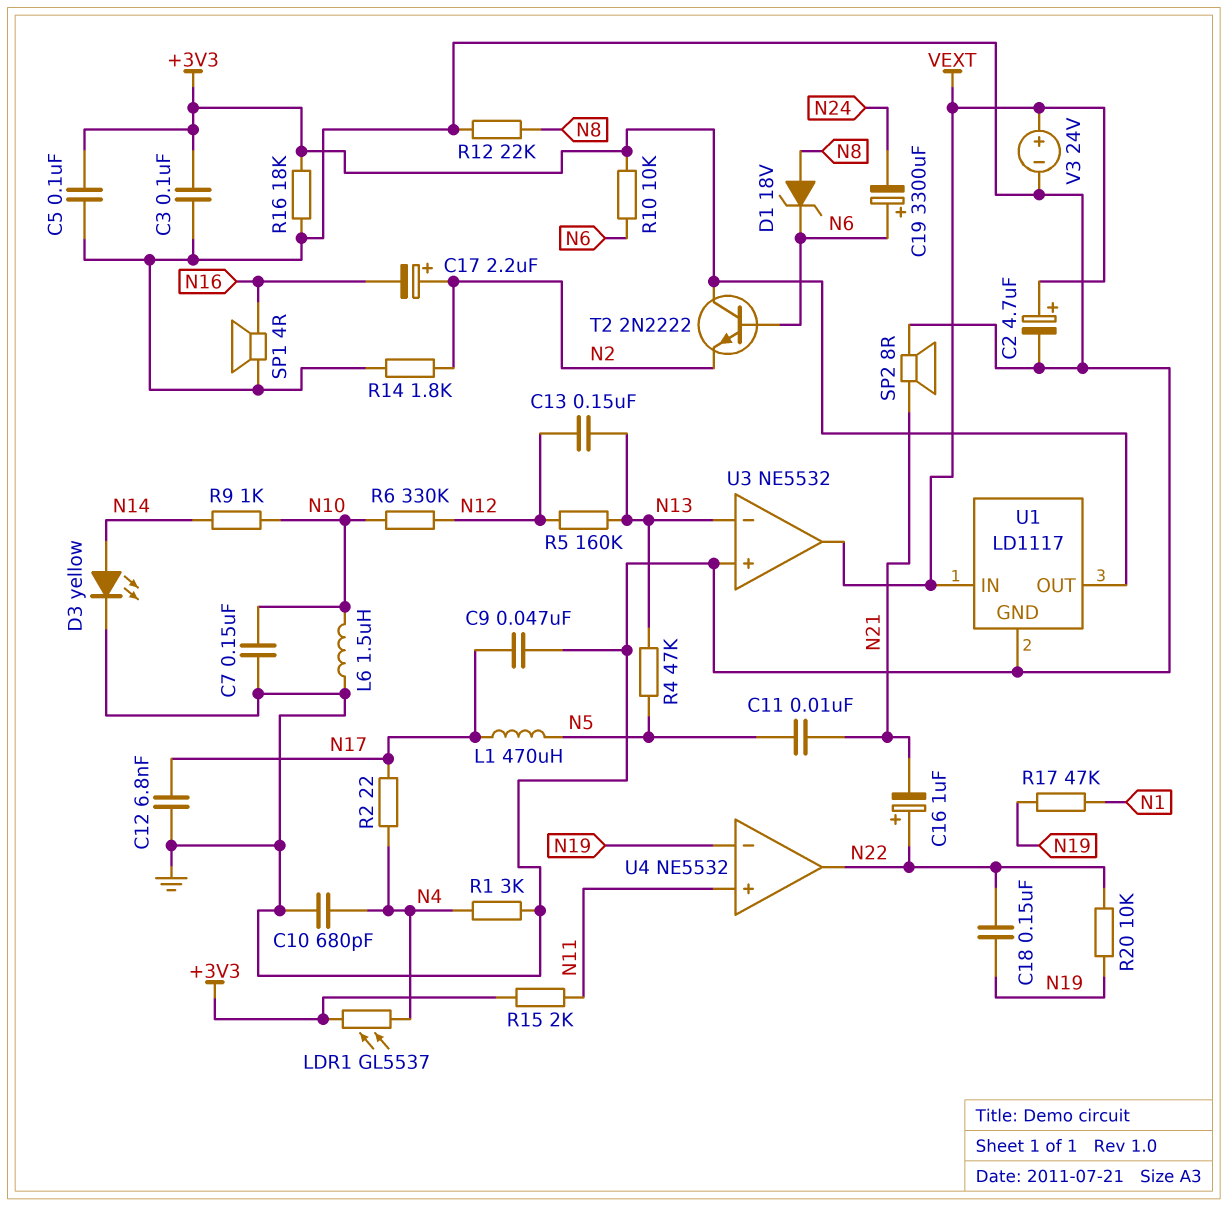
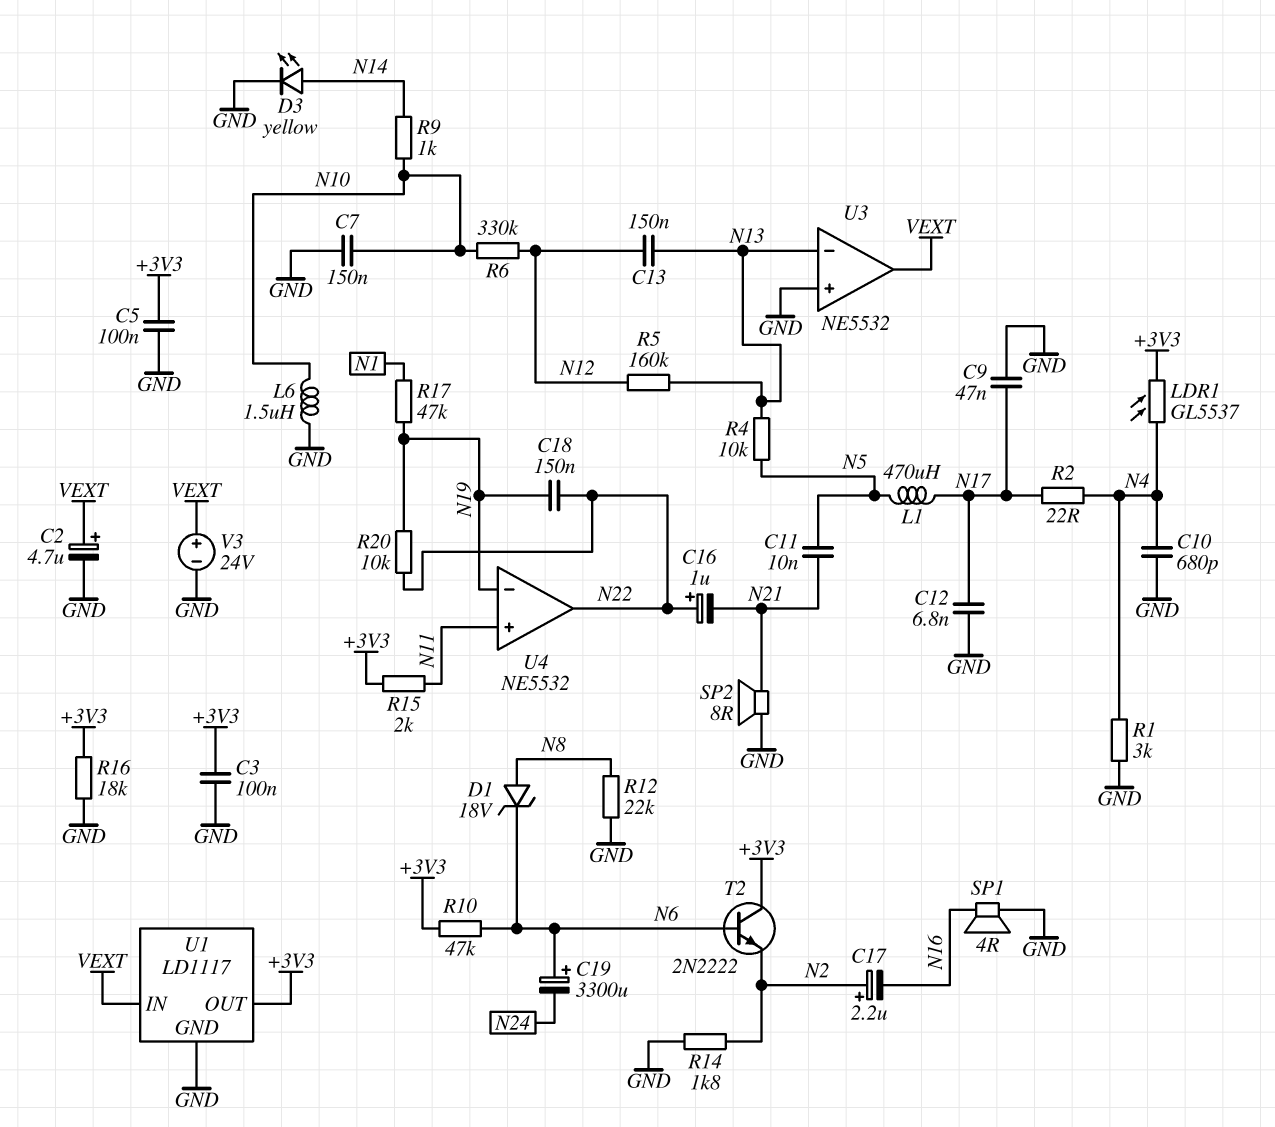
R4: 47k (N5, N13) -> 10k (N5, N13)
R10: 10k (+3V3, N6) -> 47k (+3V3, N6)

